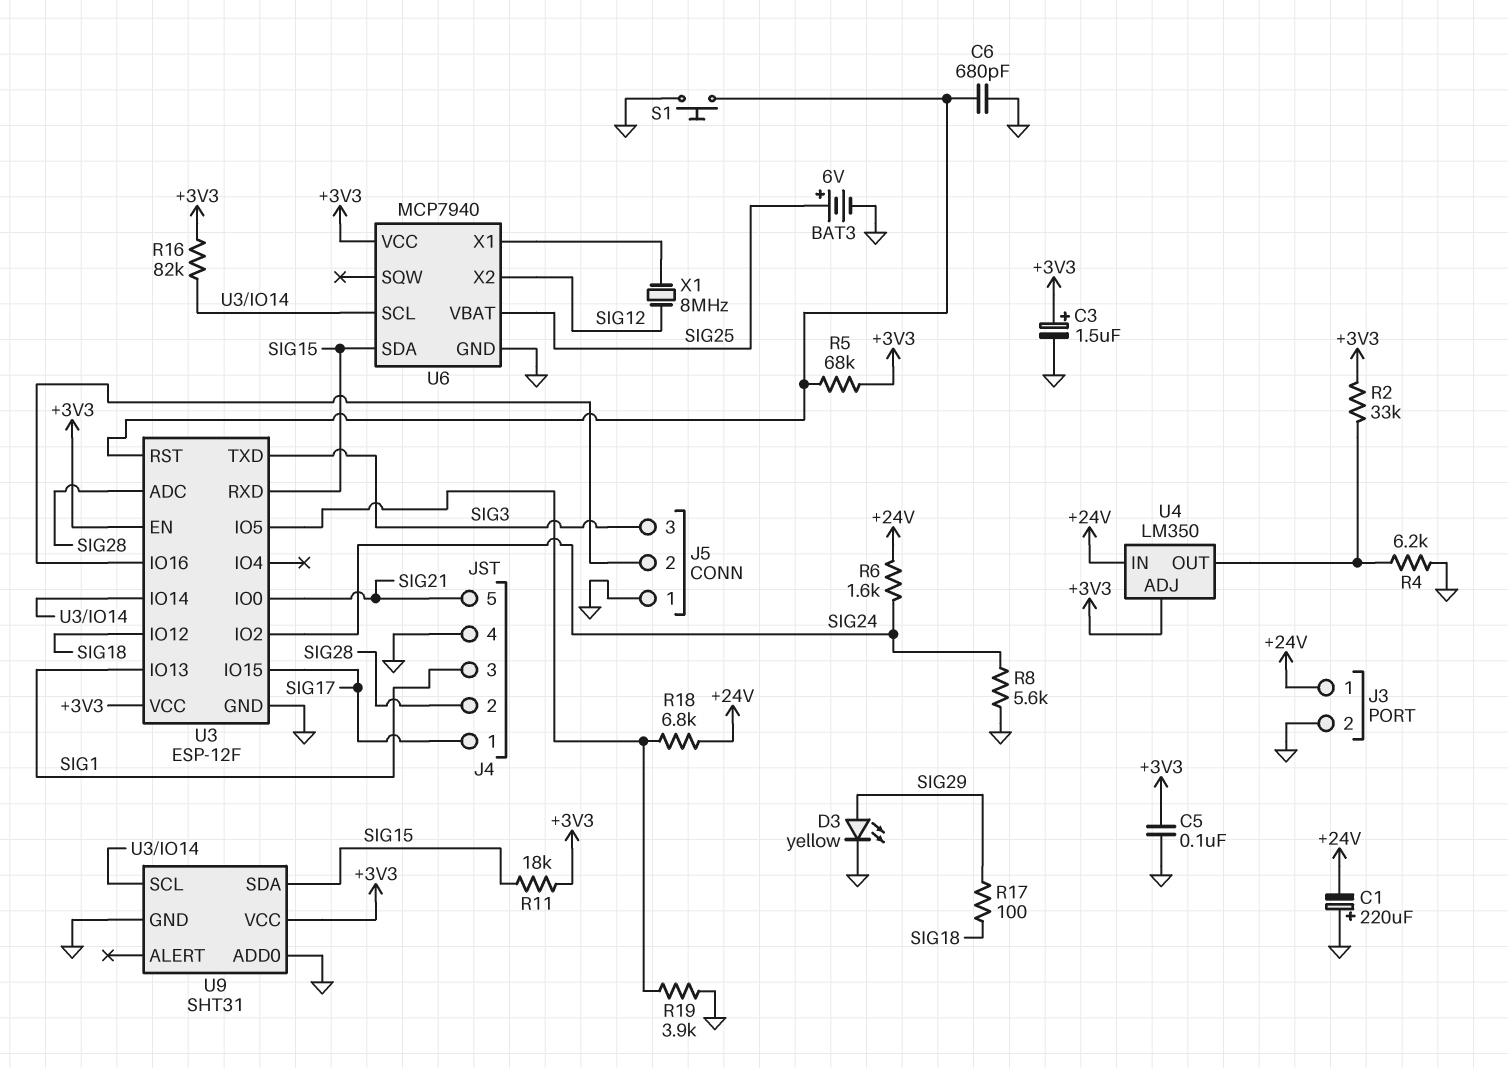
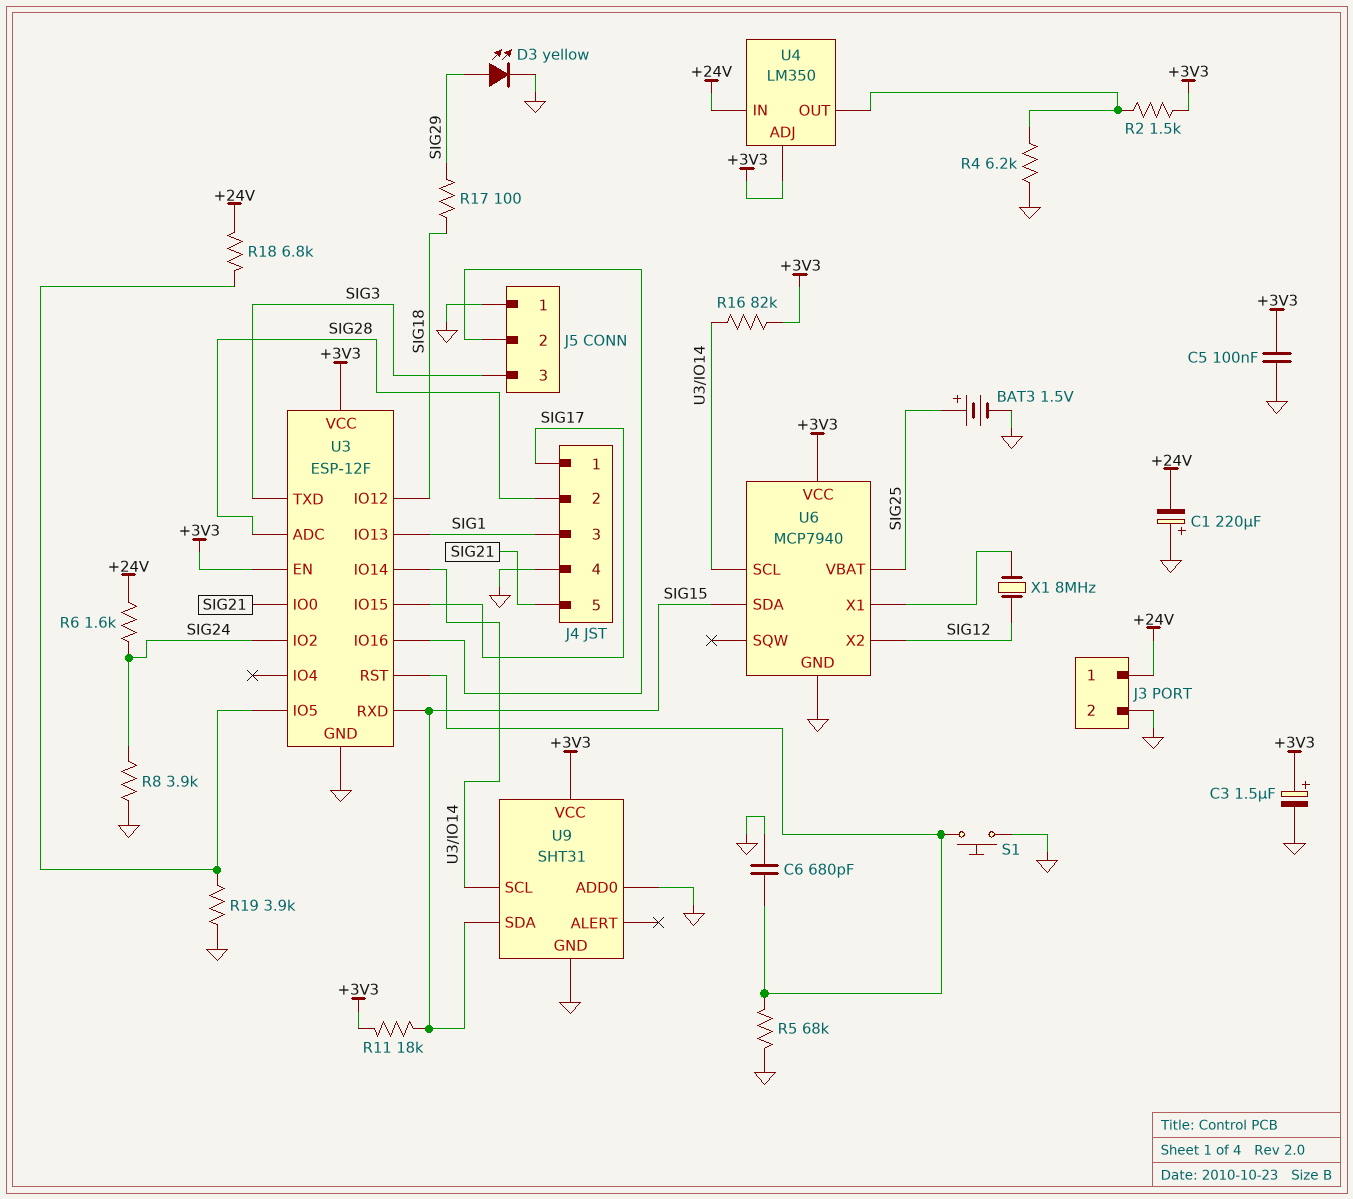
BAT3: 6V (plus SIG25, minus GND) -> 1.5V (plus SIG25, minus GND)
R2: 33k (+3V3, U4/OUT) -> 1.5k (+3V3, U4/OUT)
R5: 68k (+3V3, U3/RST) -> 68k (GND, U3/RST)
R8: 5.6k (GND, SIG24) -> 3.9k (GND, SIG24)

